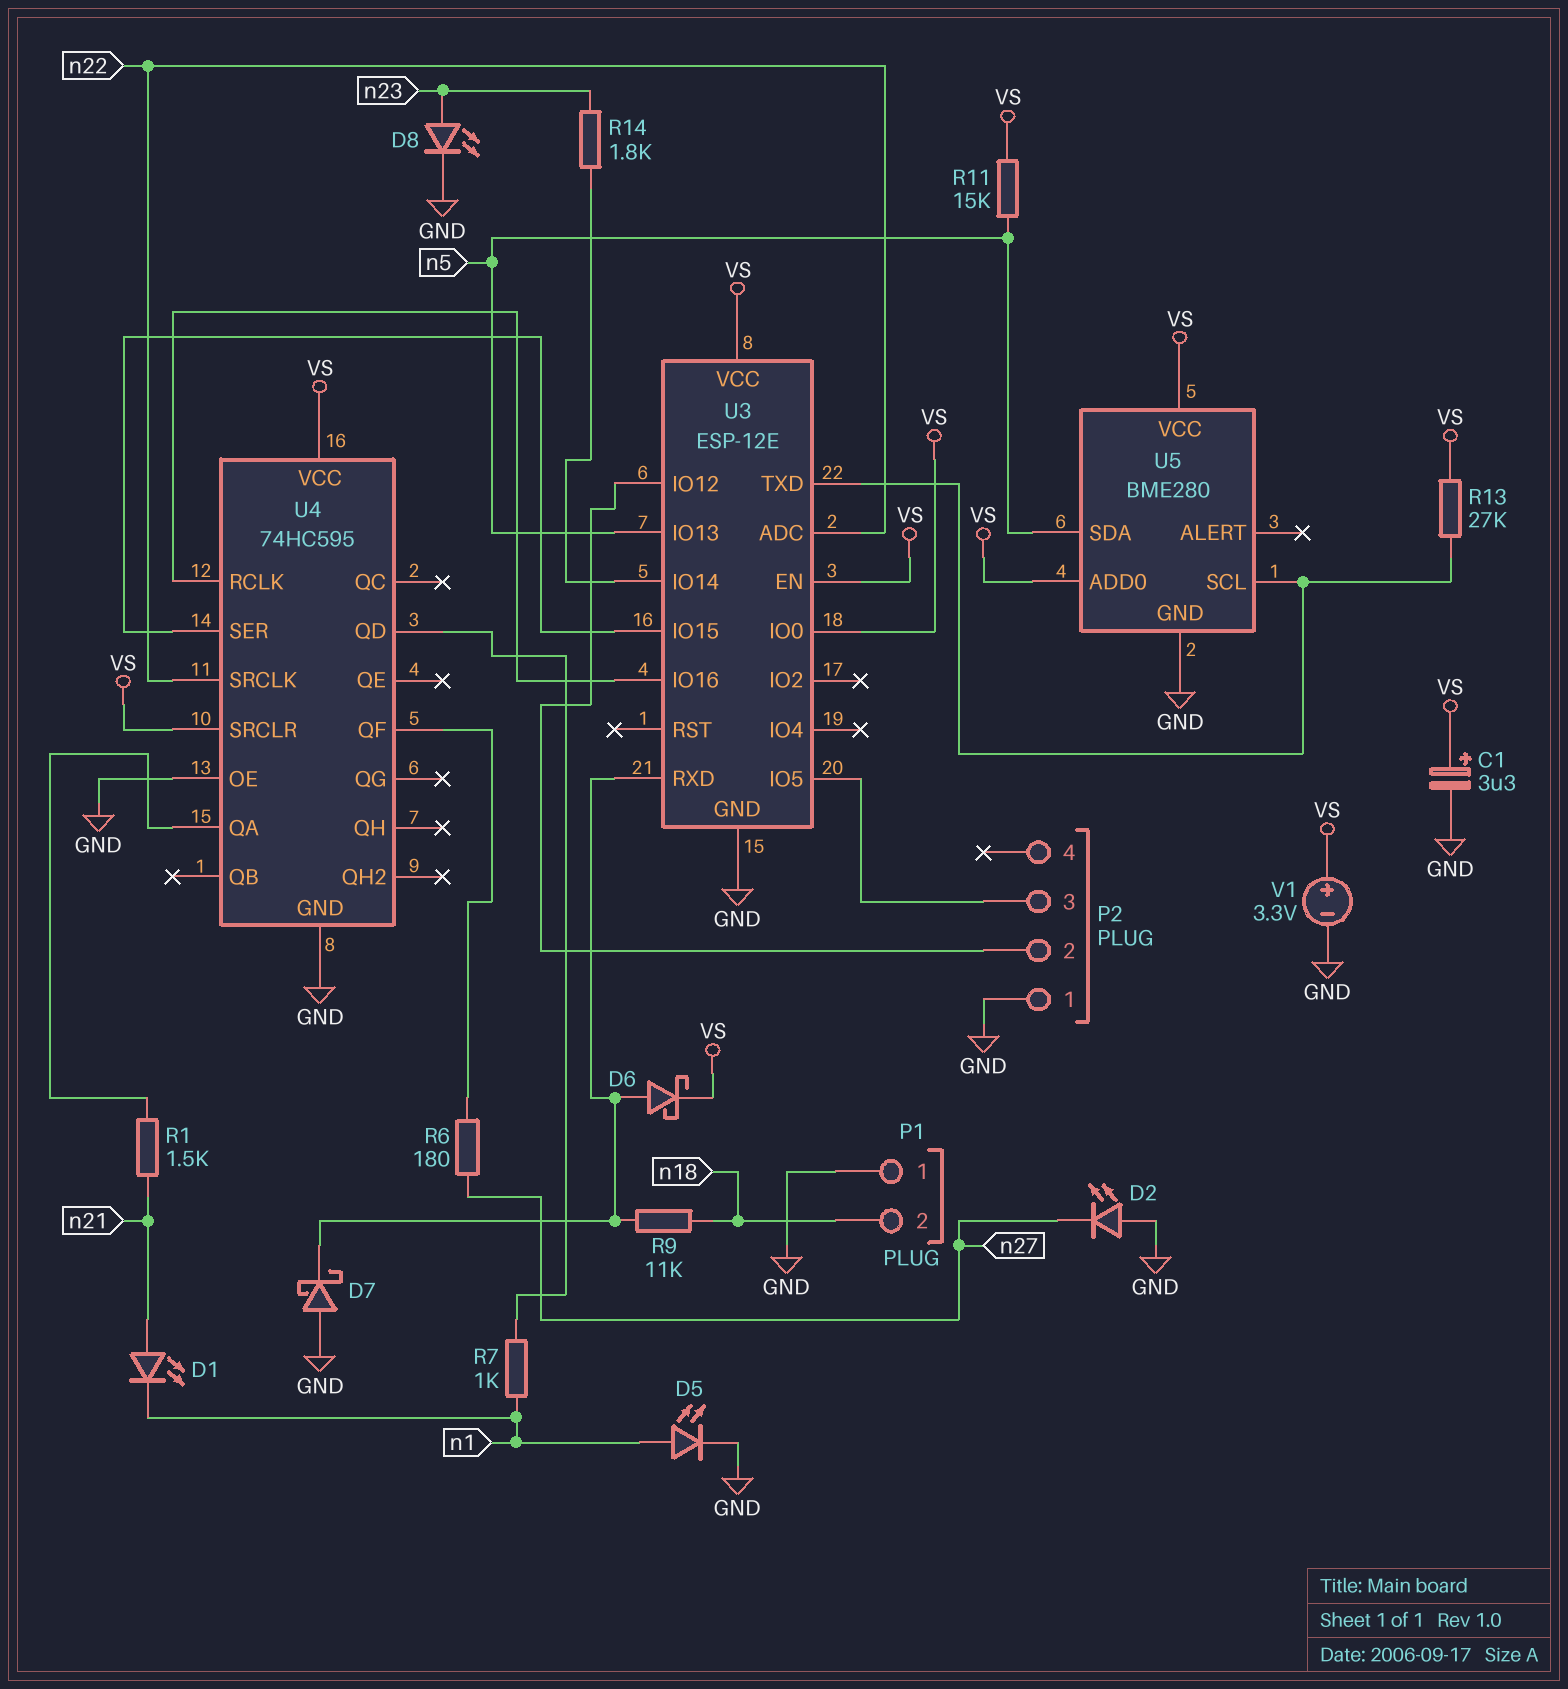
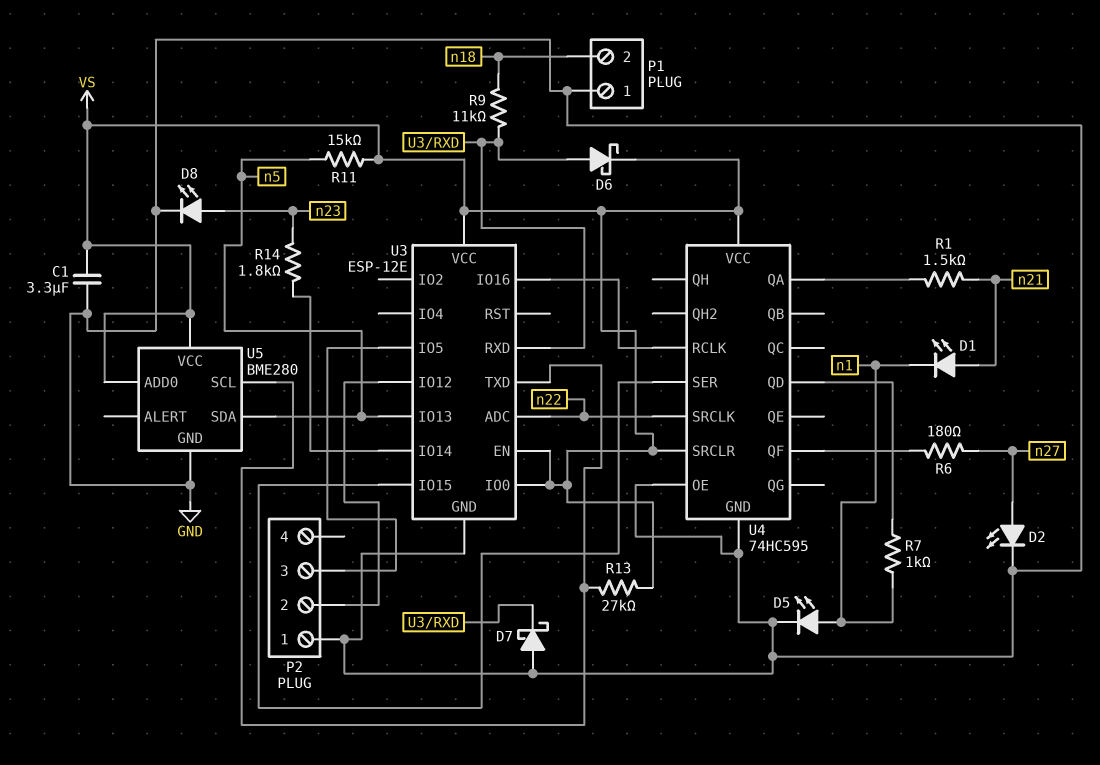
C1: 3.3uF (plus VS, minus GND) -> 3.3uF (GND, VS)
D2: LED (A GND, K n27) -> LED (A n27, K GND)
V1: 3.3V (plus VS, minus GND) -> none

